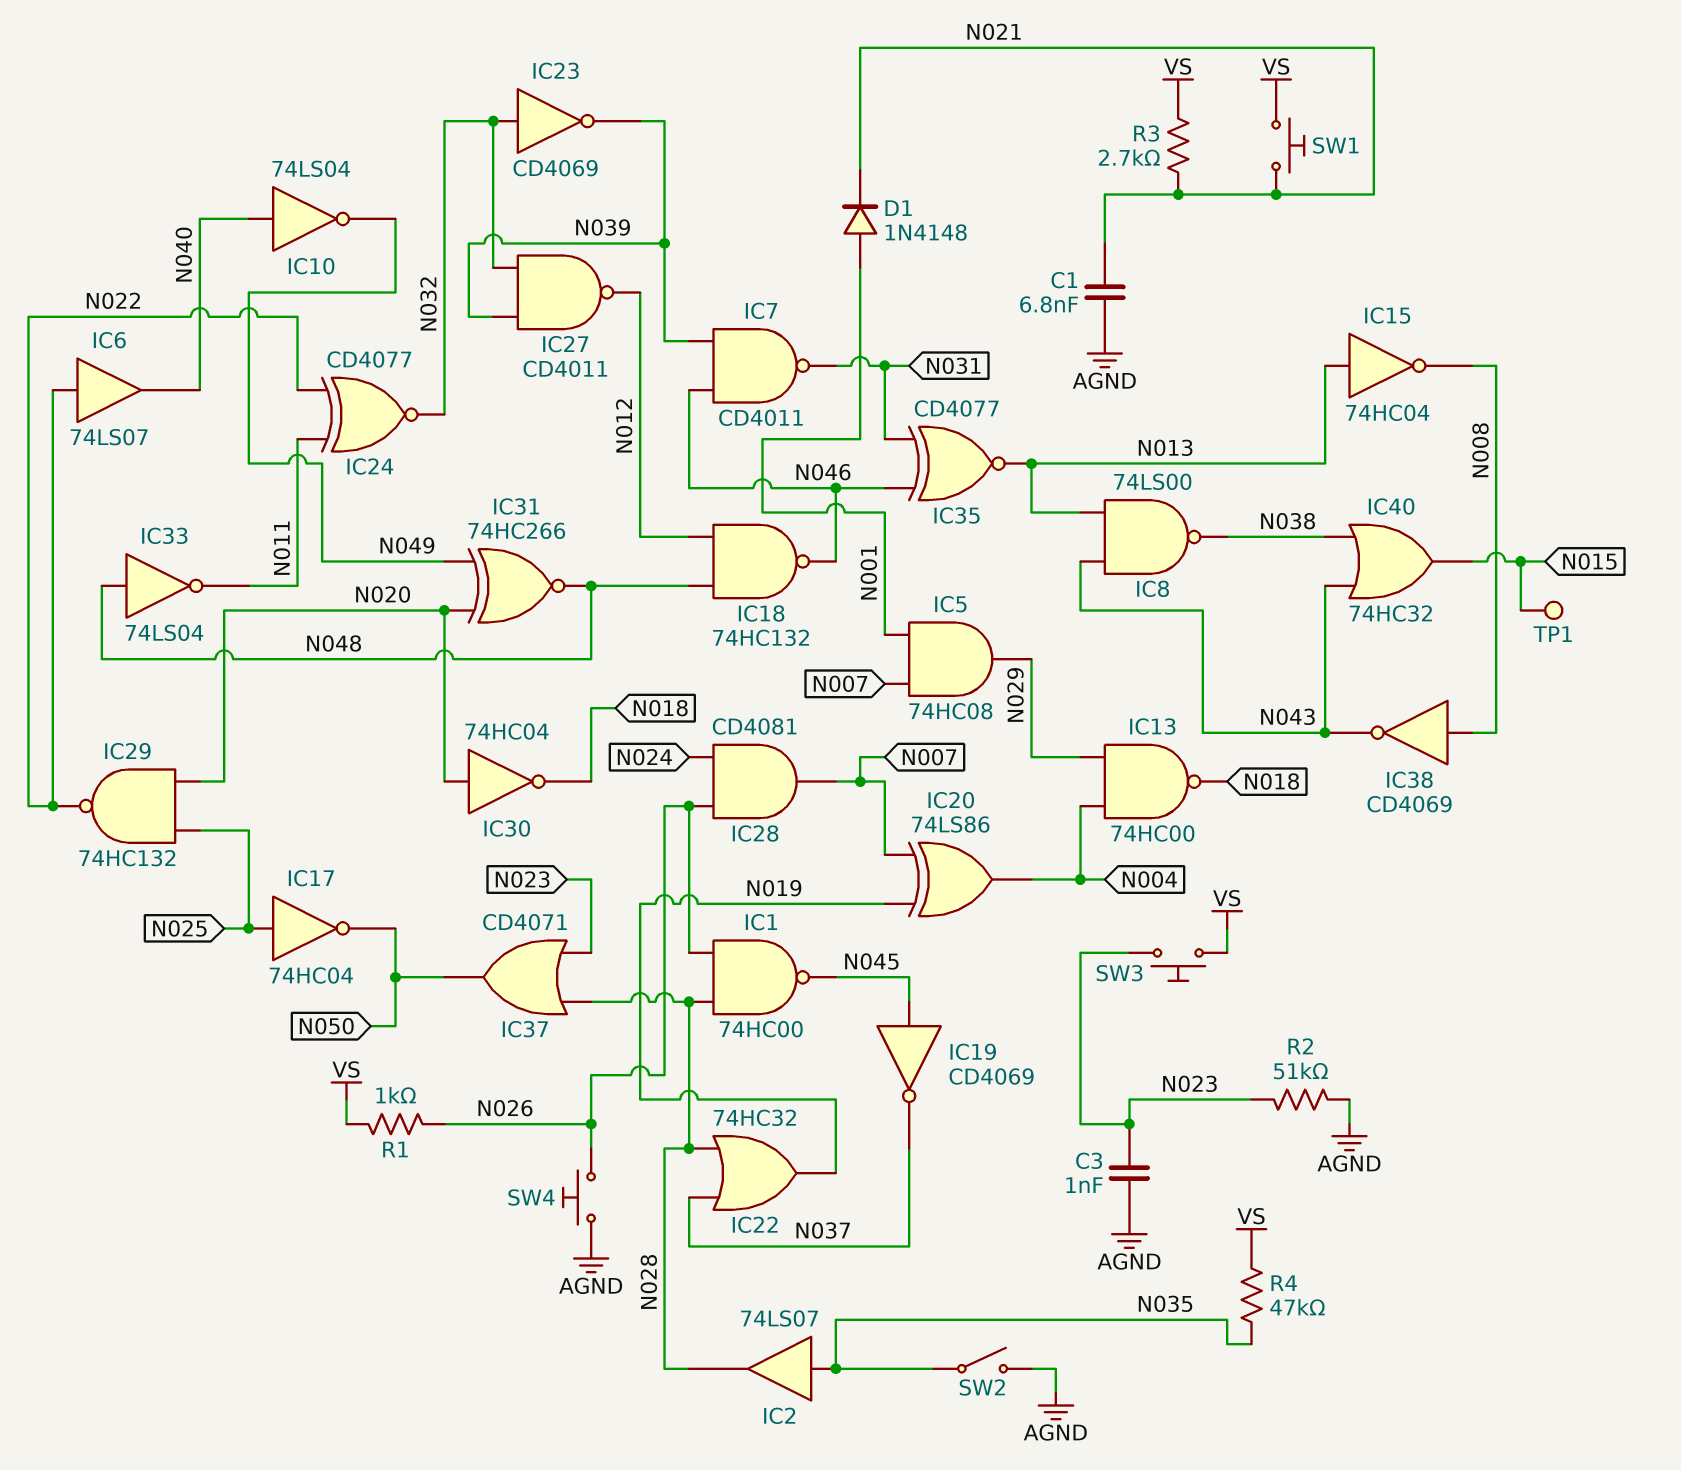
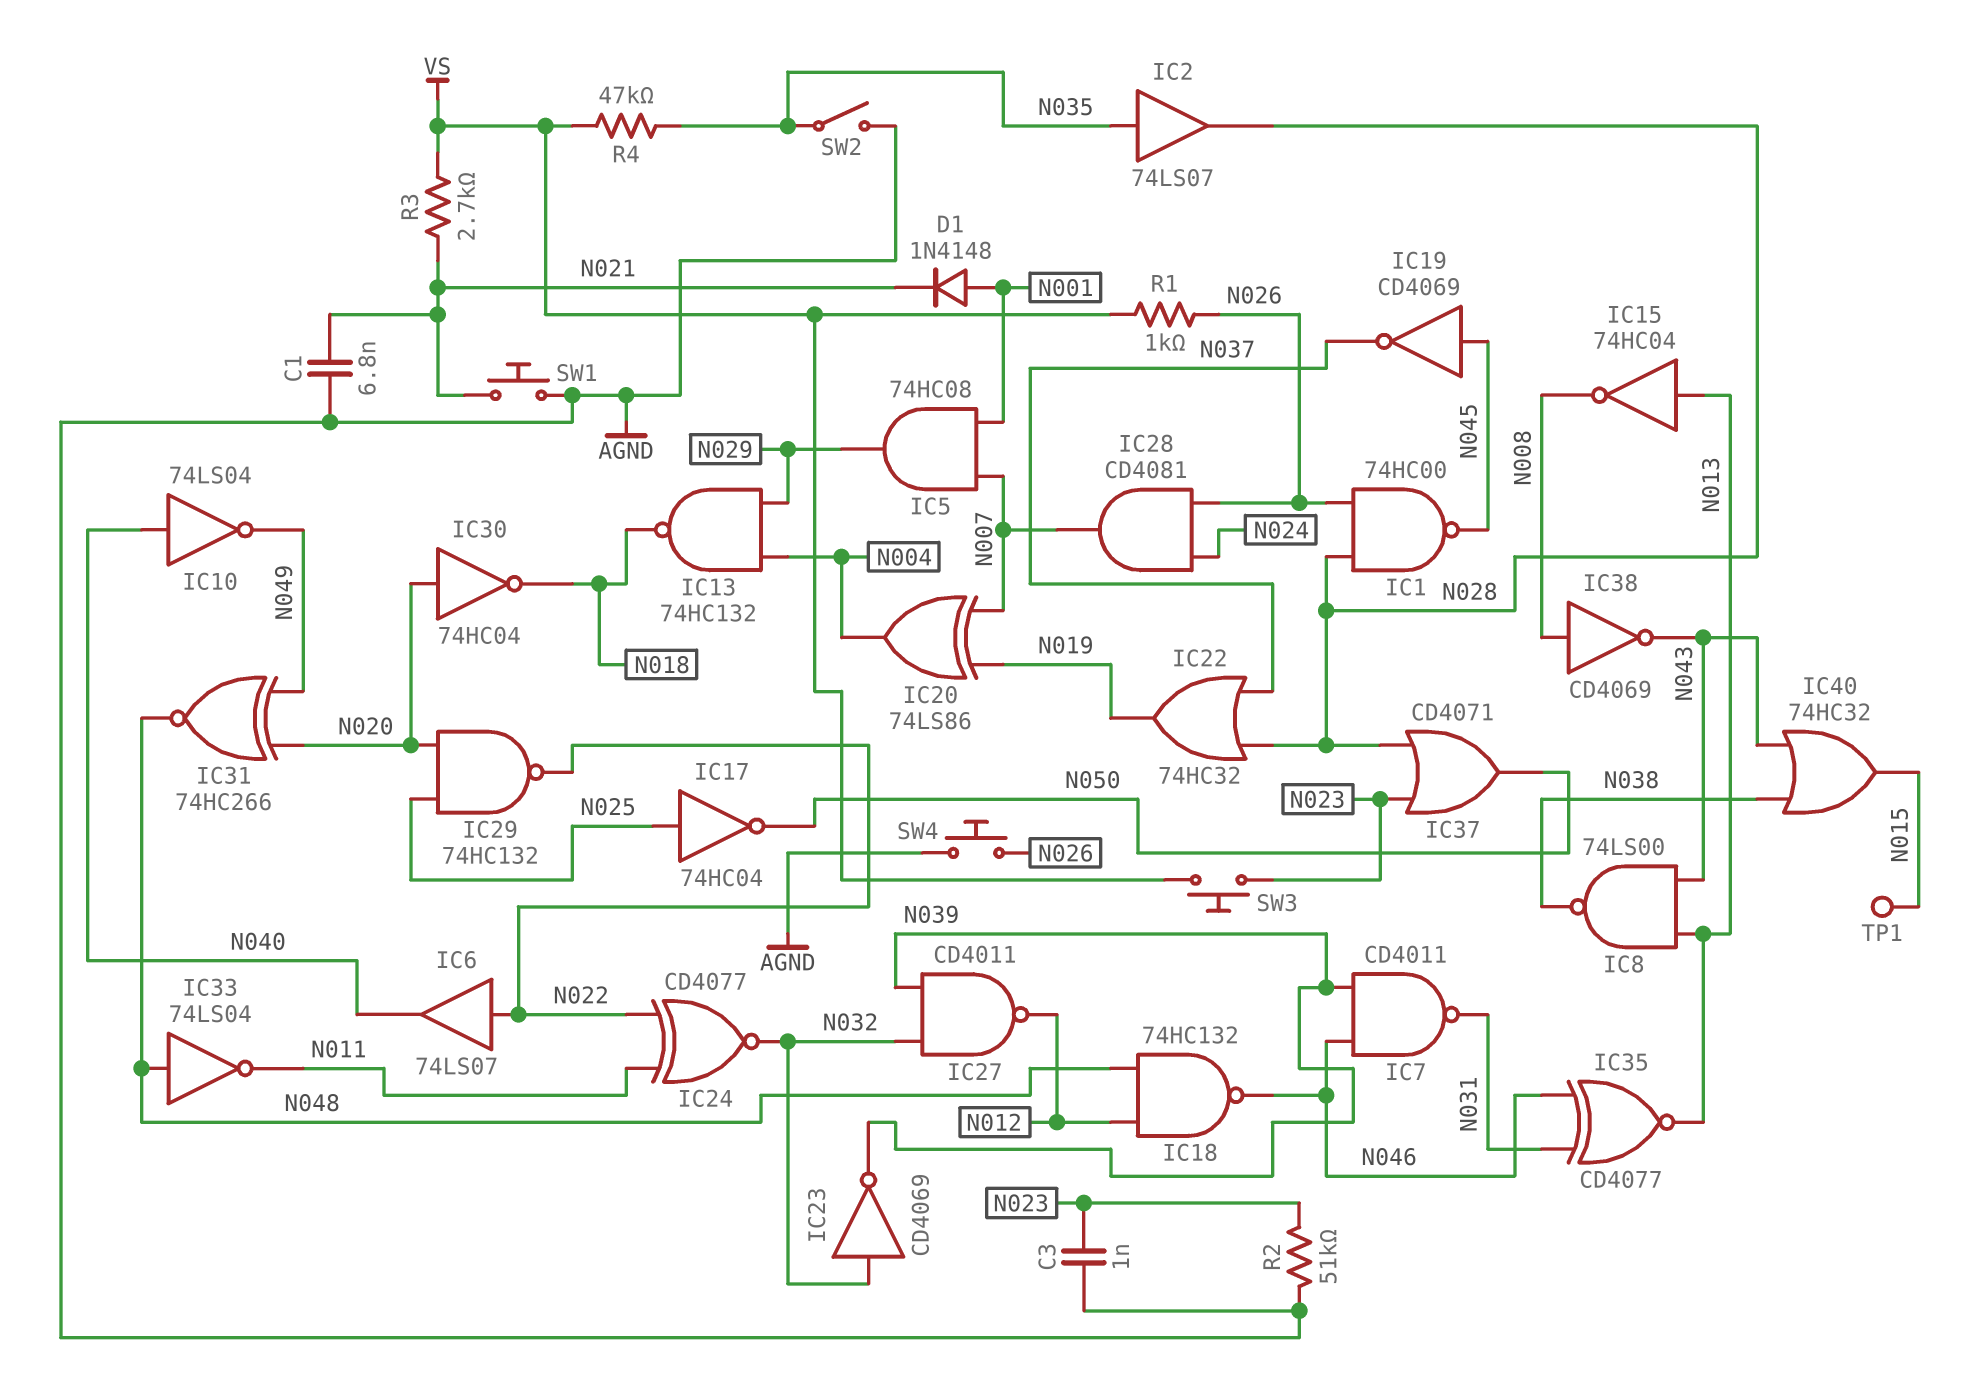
IC13: NAND 74HC00 (in N004, in N029, out N018) -> NAND 74HC132 (in N004, in N029, out N018)
SW1: button (N021, VS) -> button (AGND, N021)

